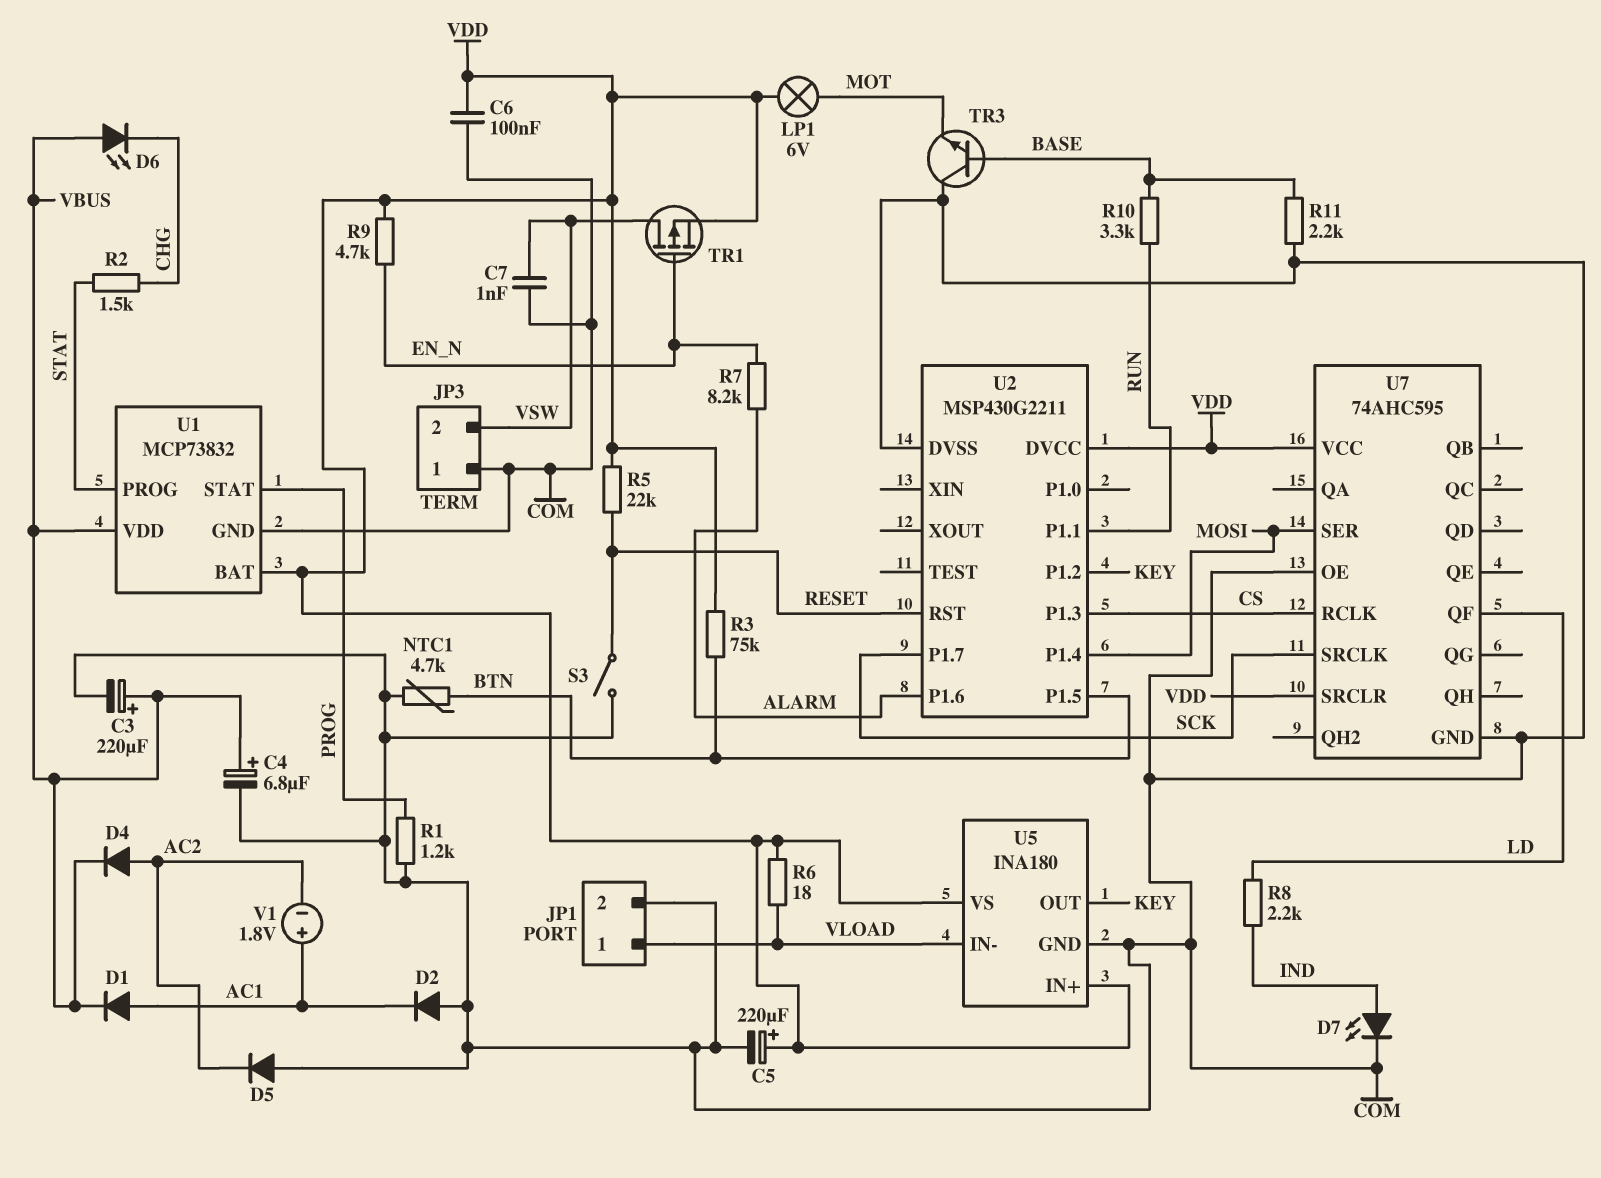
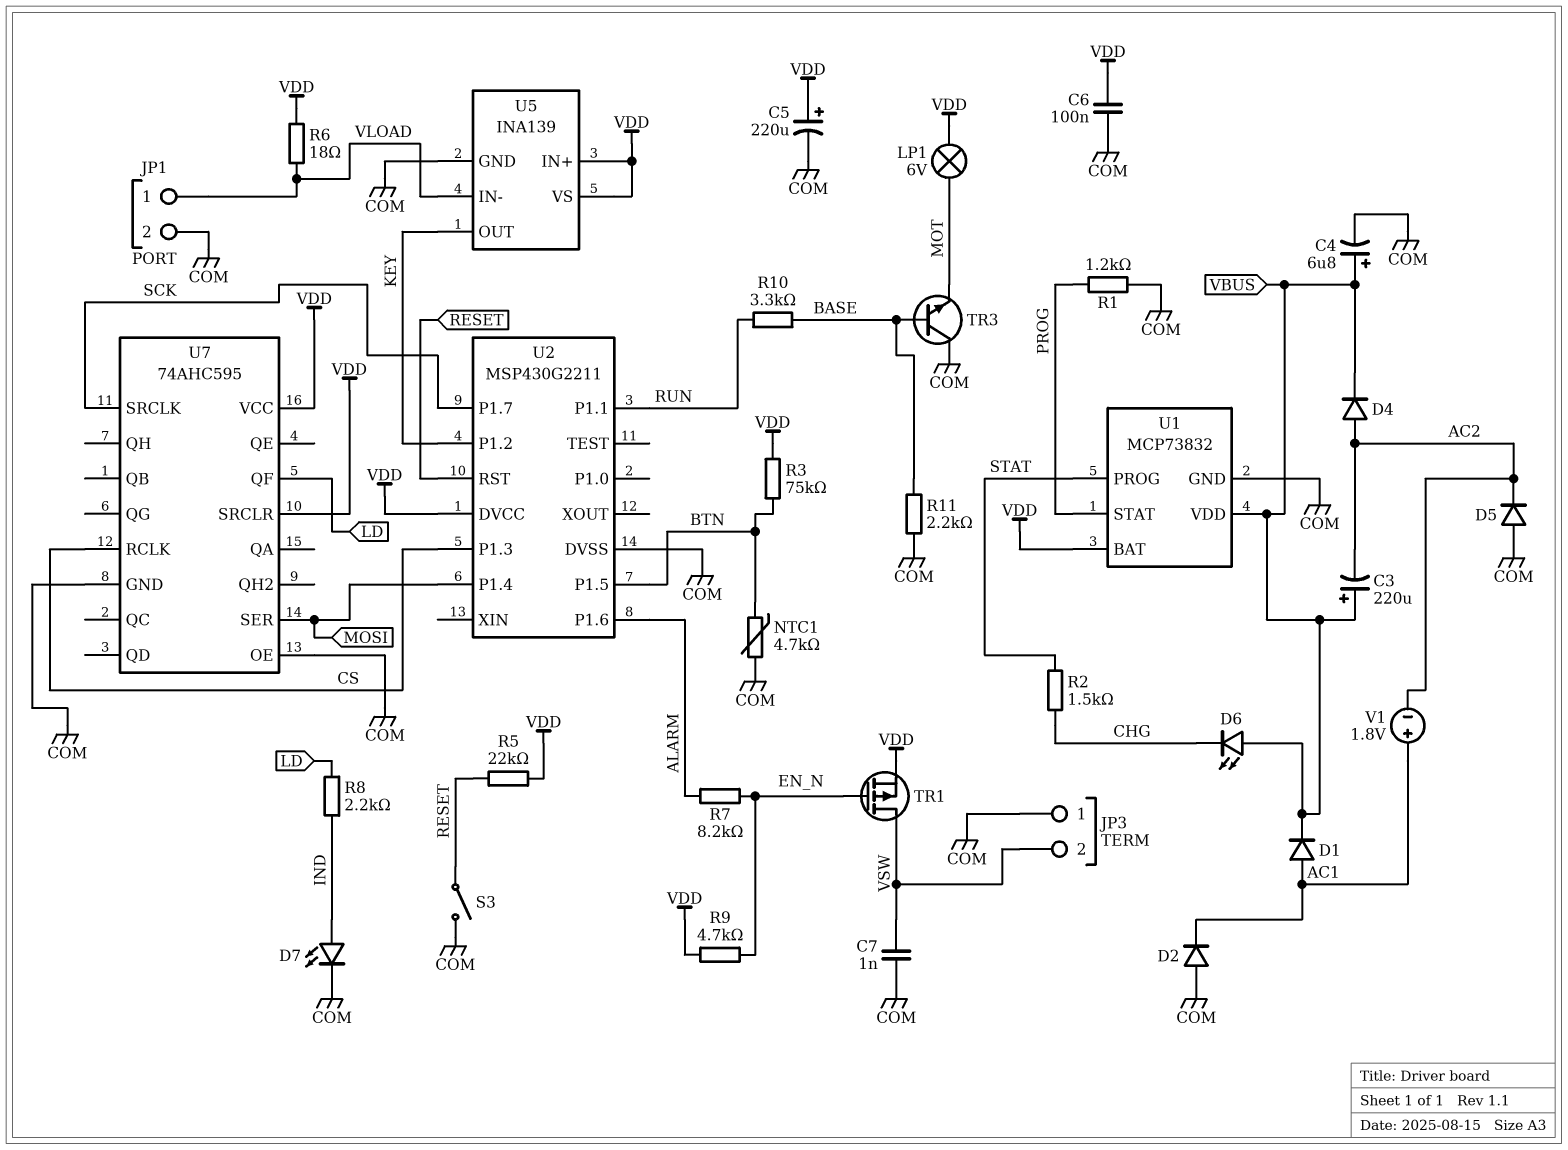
C3: 220uF (plus VBUS, minus COM) -> 220uF (plus VBUS, minus AC2)
U5: INA180 -> INA139

